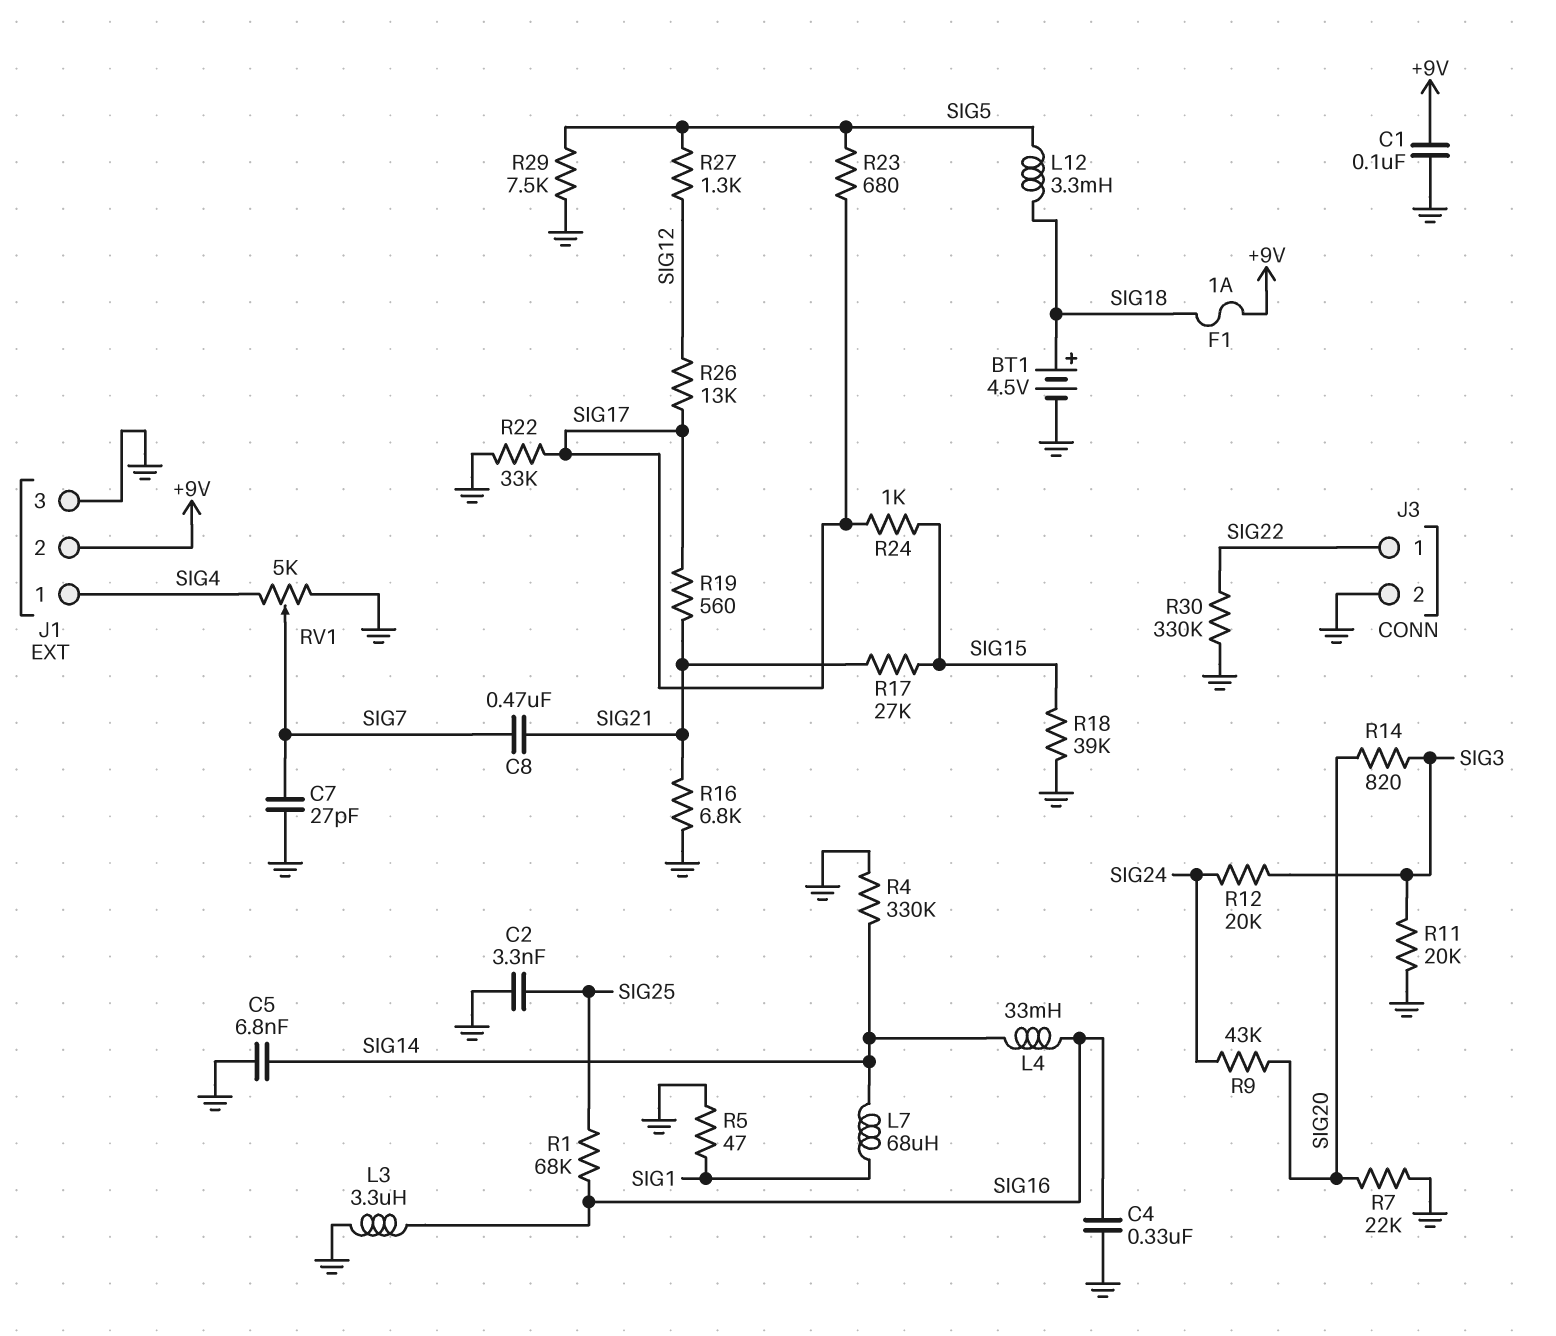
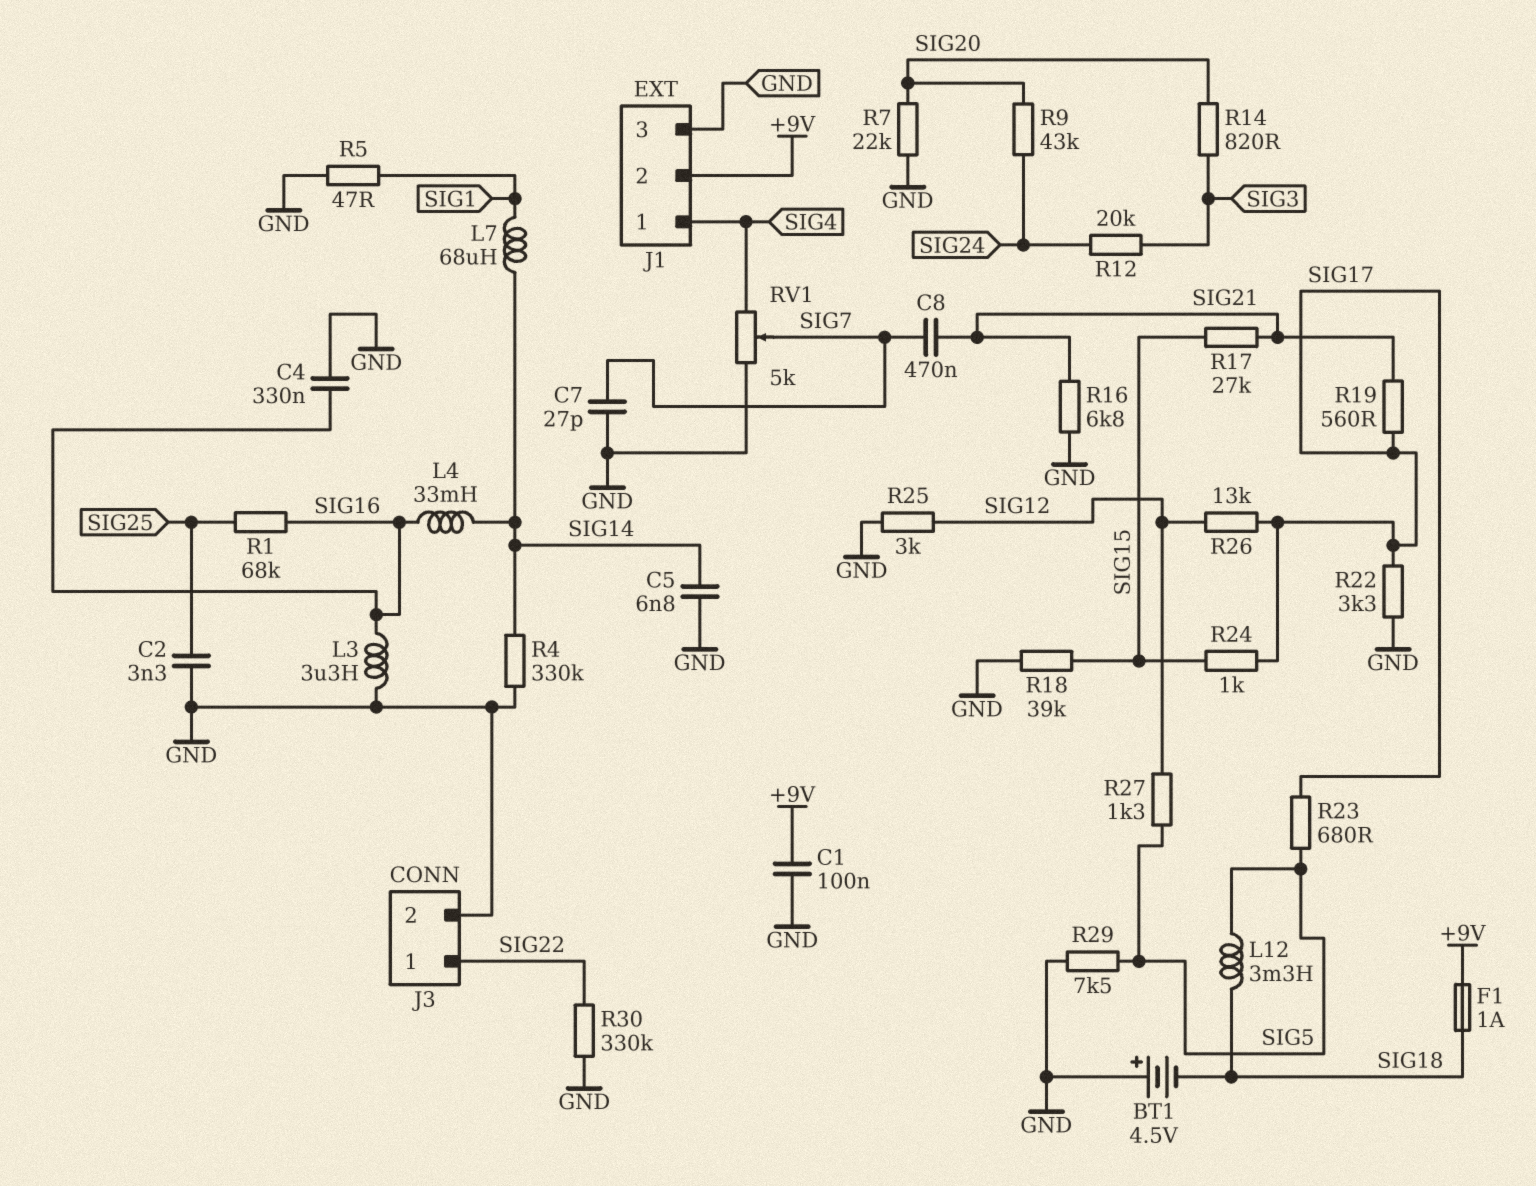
BT1: 4.5V (plus SIG18, minus GND) -> 4.5V (plus GND, minus SIG18)
R11: 20k (GND, SIG3) -> none
R22: 33k (GND, SIG17) -> 3.3k (GND, SIG17)
R25: none -> 3k (GND, SIG12)

